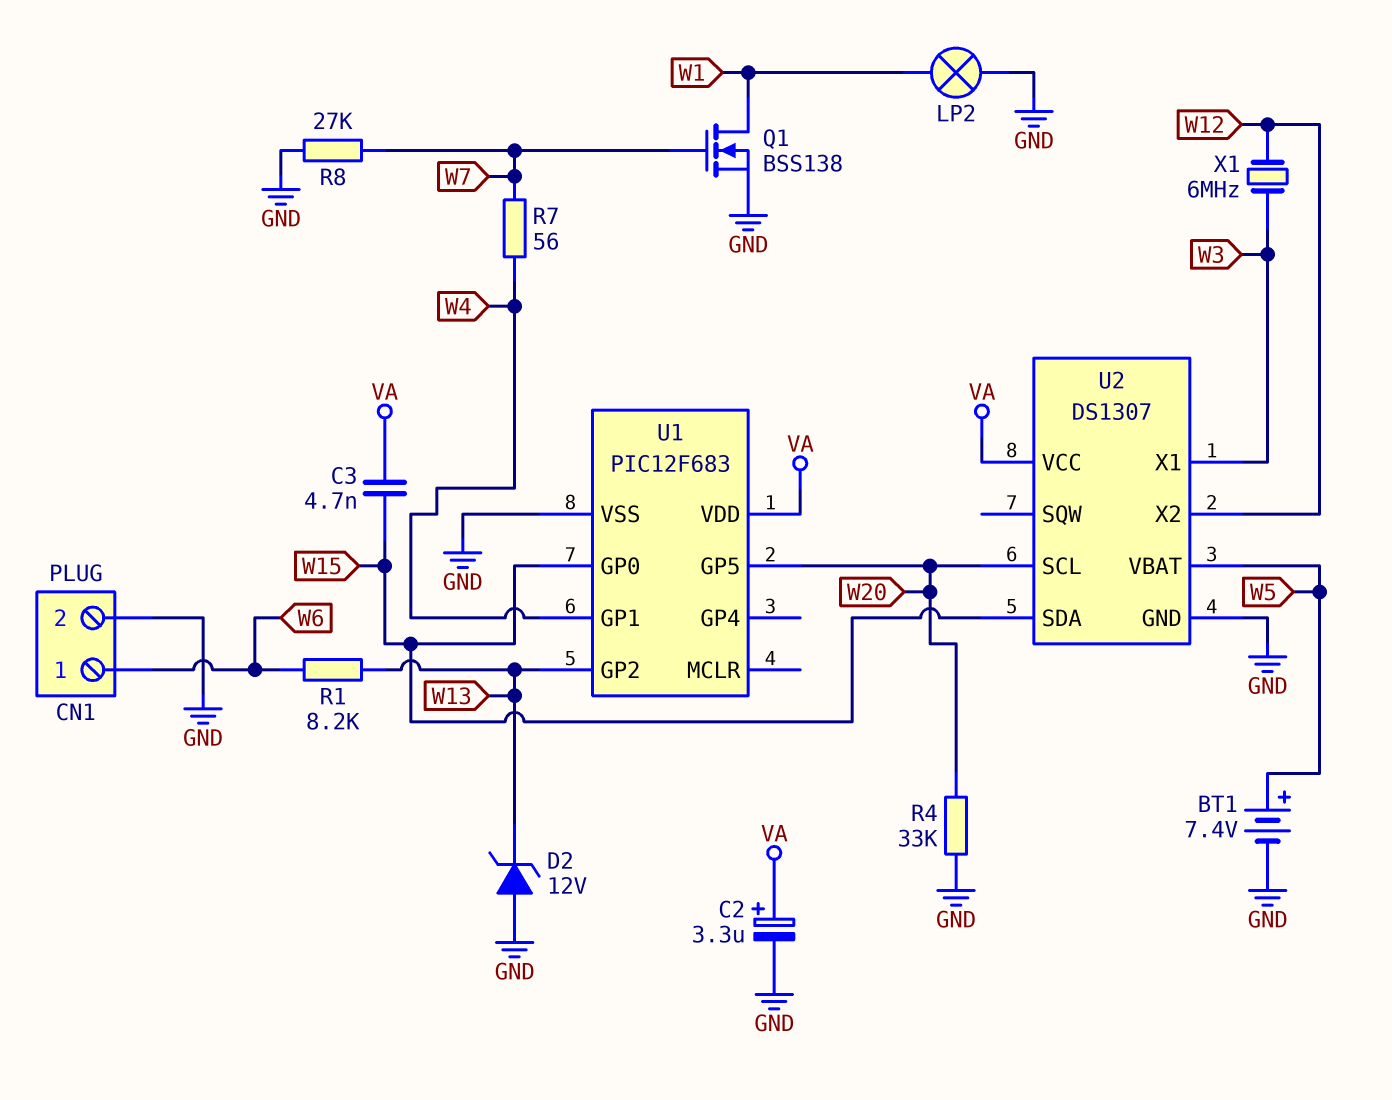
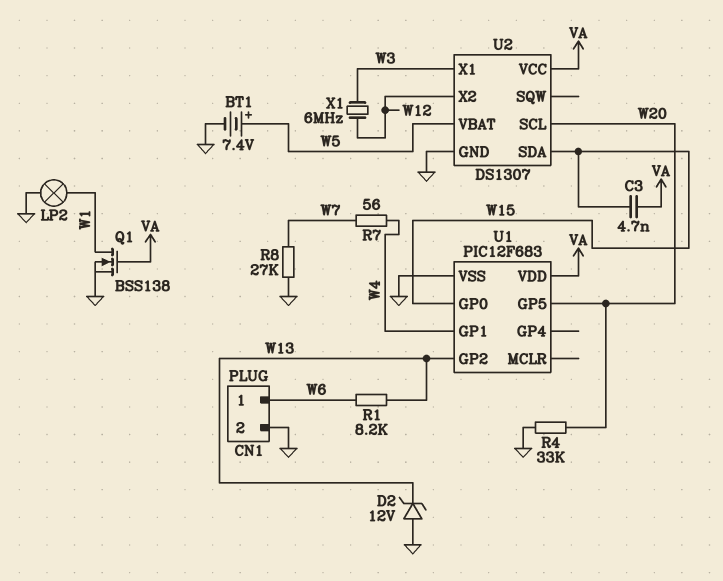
C2: 3.3uF (plus VA, minus GND) -> none
Q1: NMOS BSS138 (G W7, D W1, S GND) -> NMOS BSS138 (G VA, D W1, S GND)

